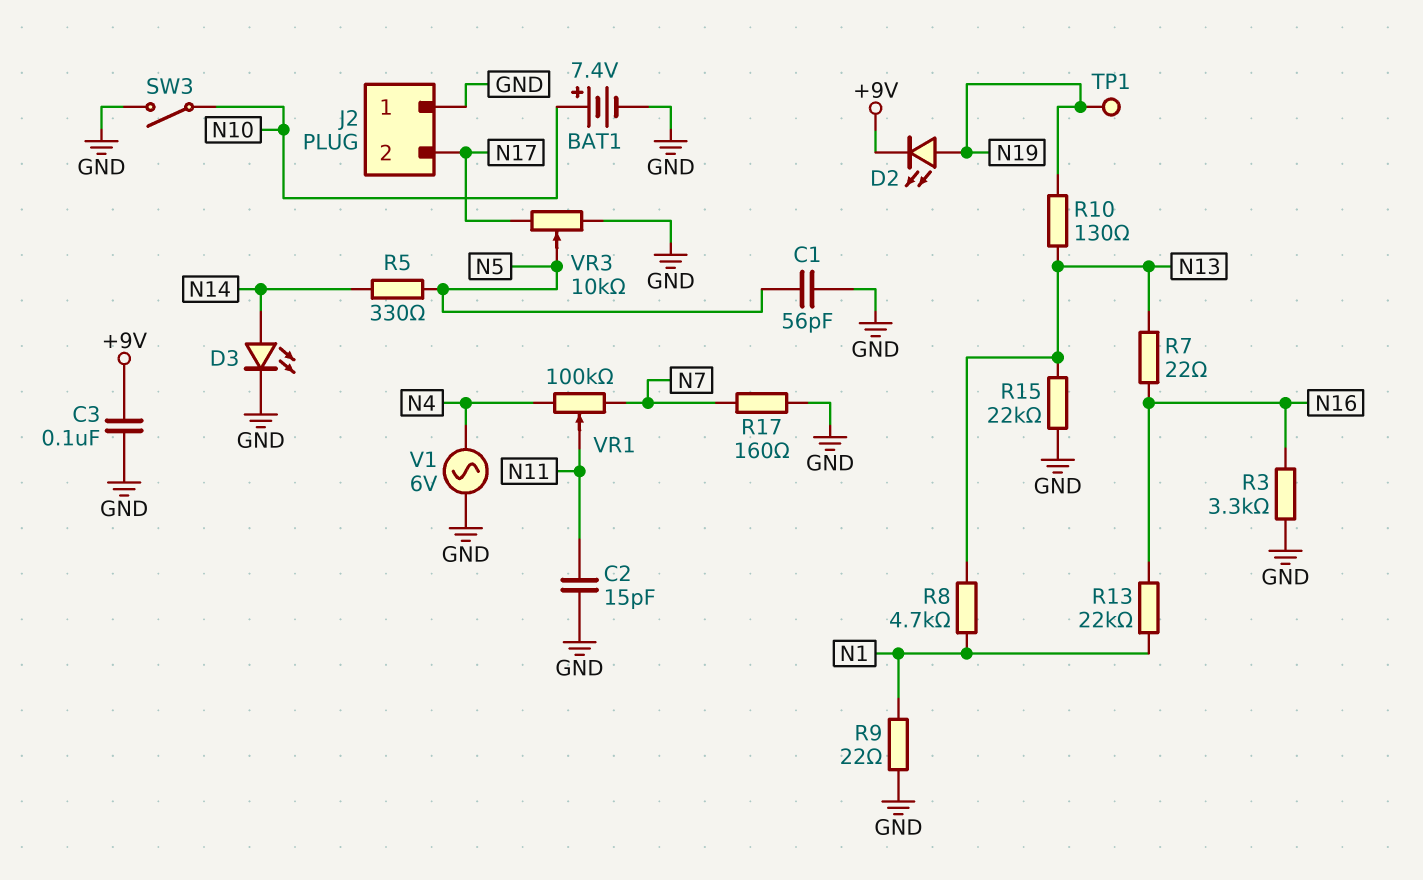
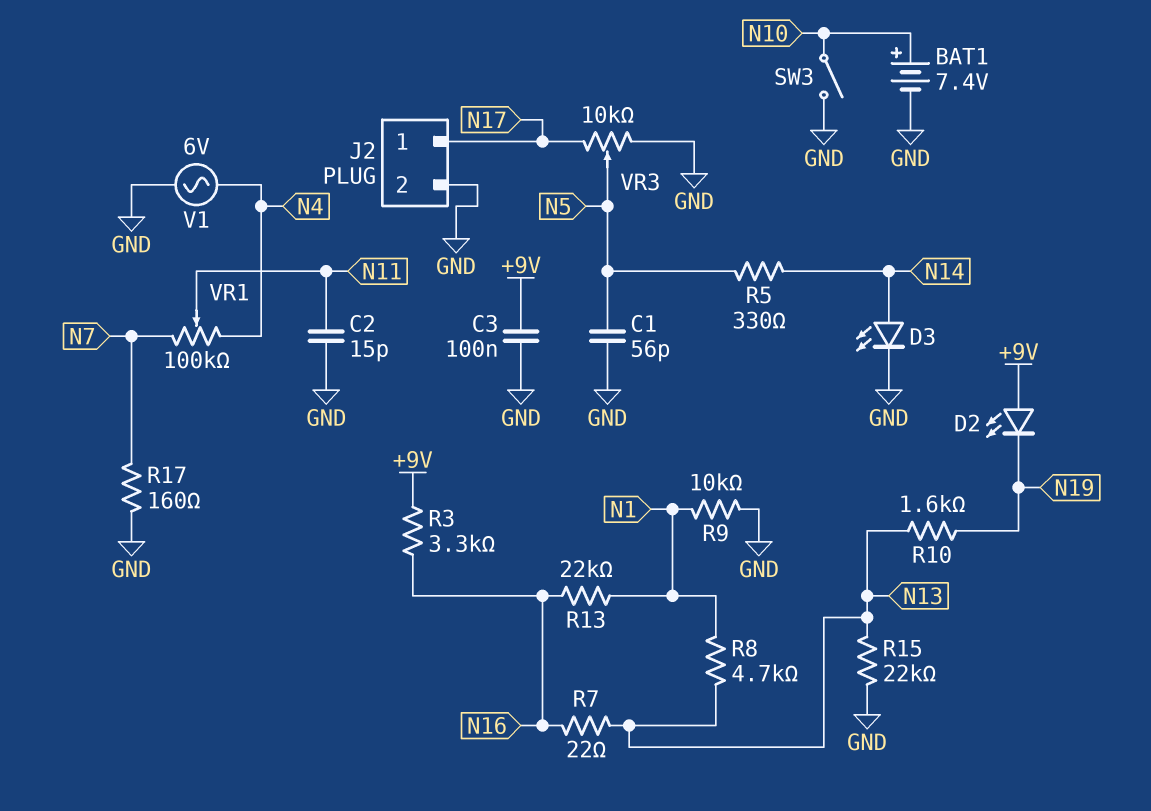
D2: LED (A N19, K +9V) -> LED (A +9V, K N19)
J2 pin 1: GND -> N17
J2 pin 2: N17 -> GND
R3: 3.3k (GND, N16) -> 3.3k (+9V, N16)
R9: 22 (GND, N1) -> 10k (GND, N1)
R10: 130 (N13, N19) -> 1.6k (N13, N19)
TP1: test point (N19) -> none

